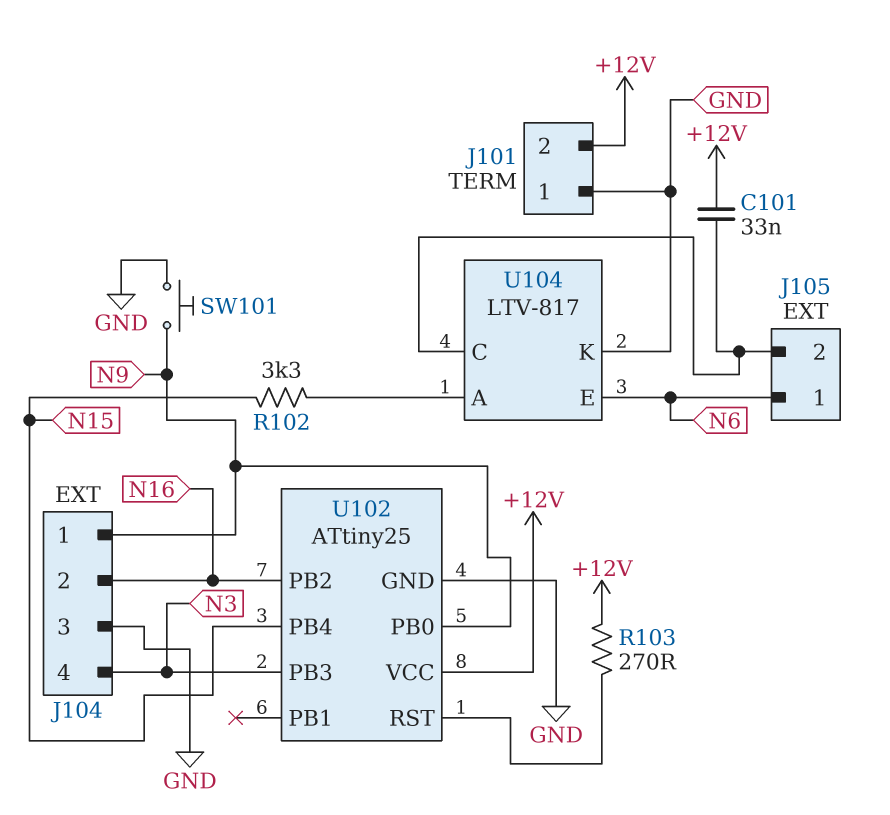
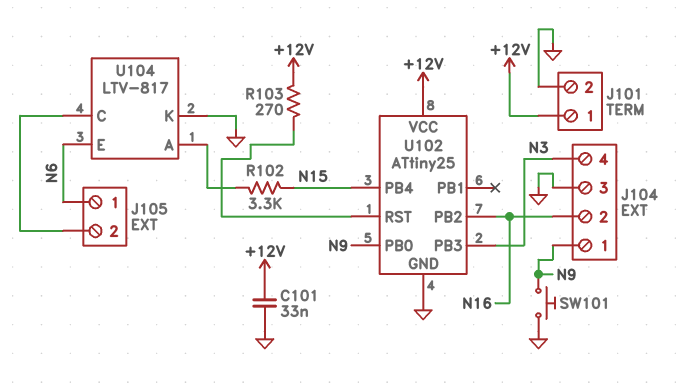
C101: 33nF (+12V, J105/2) -> 33nF (+12V, GND)
J101 pin 1: GND -> +12V
J101 pin 2: +12V -> GND

